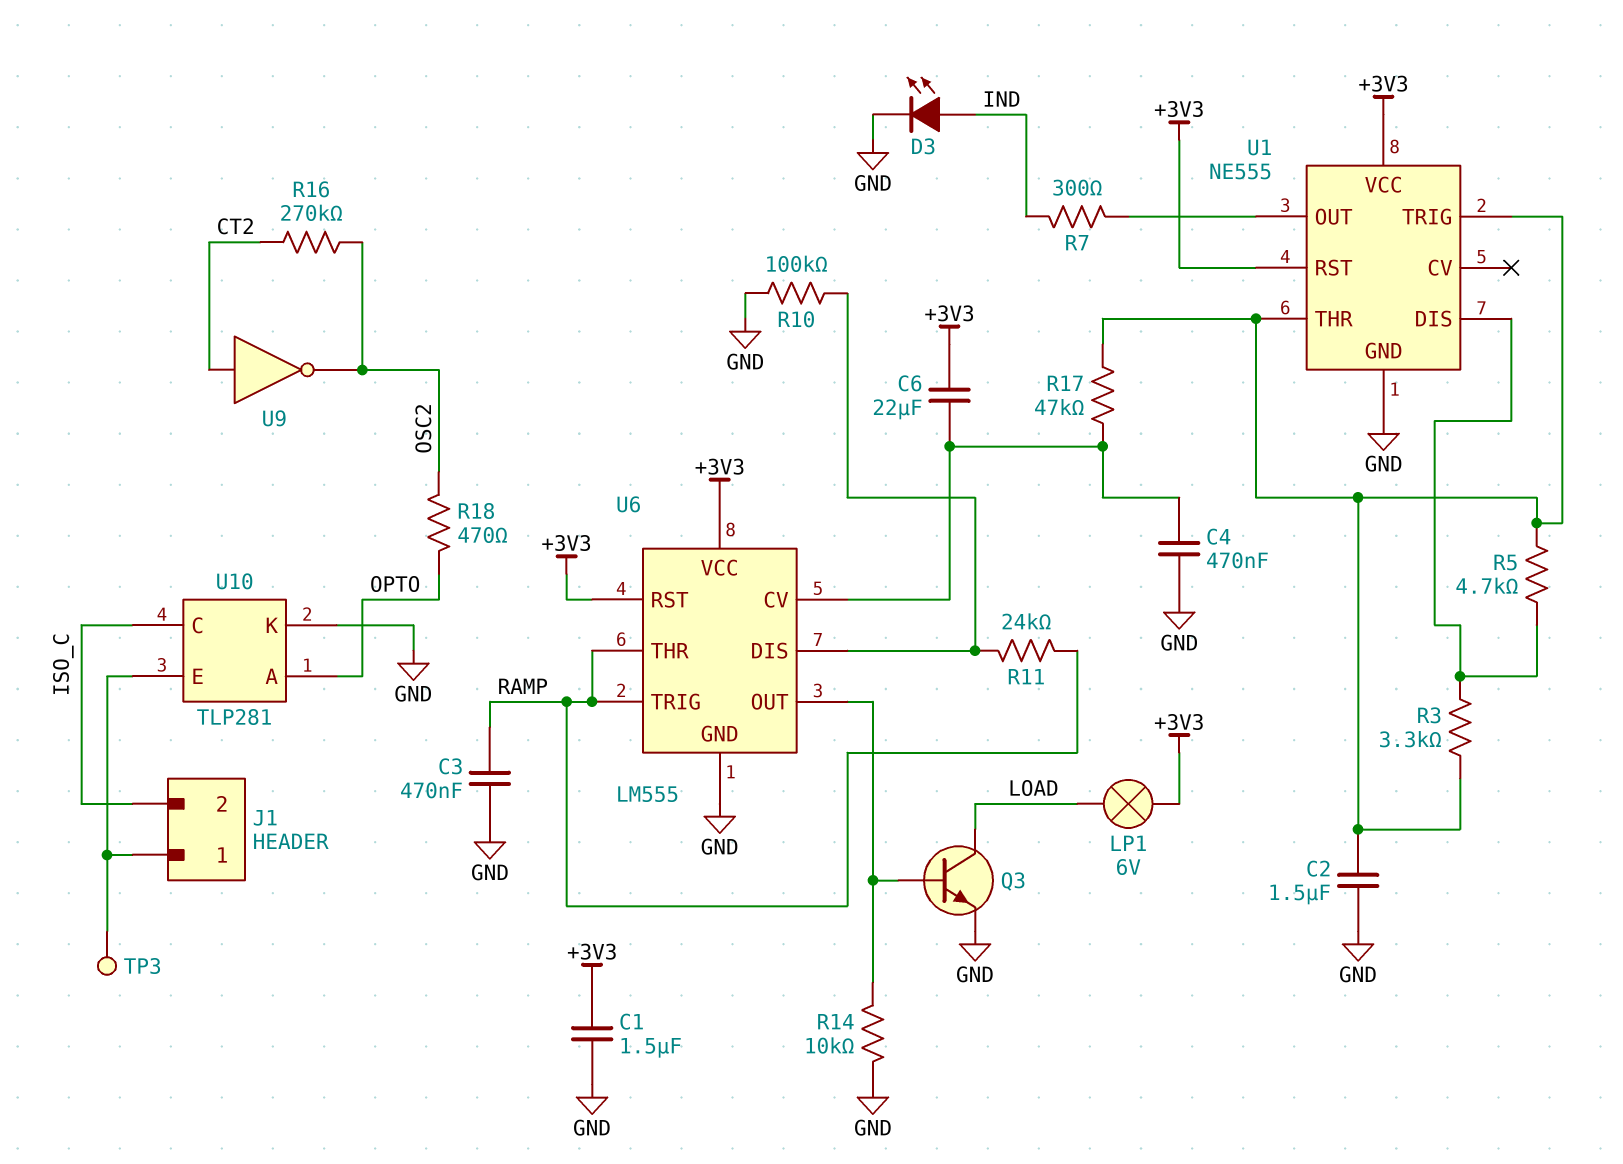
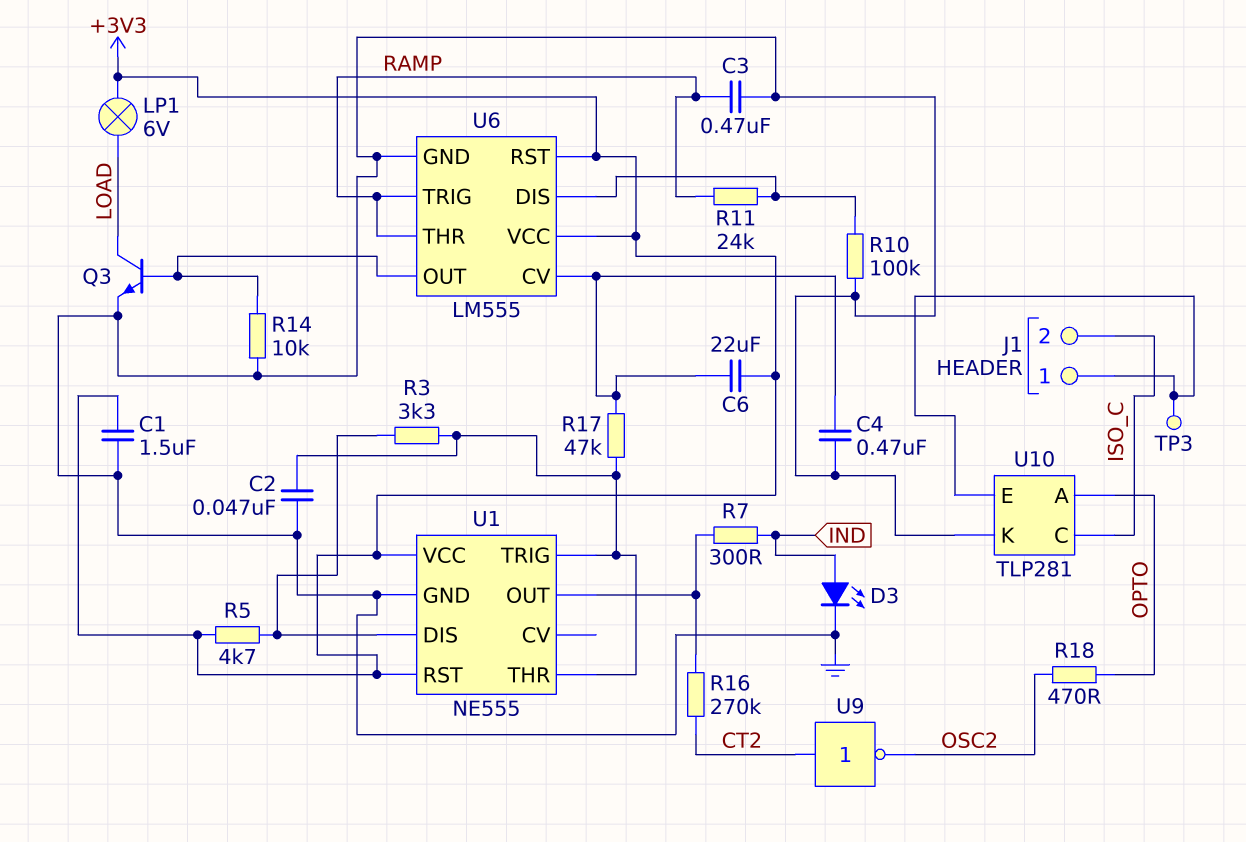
C2: 1.5uF (GND, U1/THR) -> 47nF (GND, U1/THR)
R5: 4.7k (U1/DIS, U1/THR) -> 4.7k (+3V3, U1/DIS)
R16: 270k (CT2, OSC2) -> 270k (CT2, U1/OUT)

